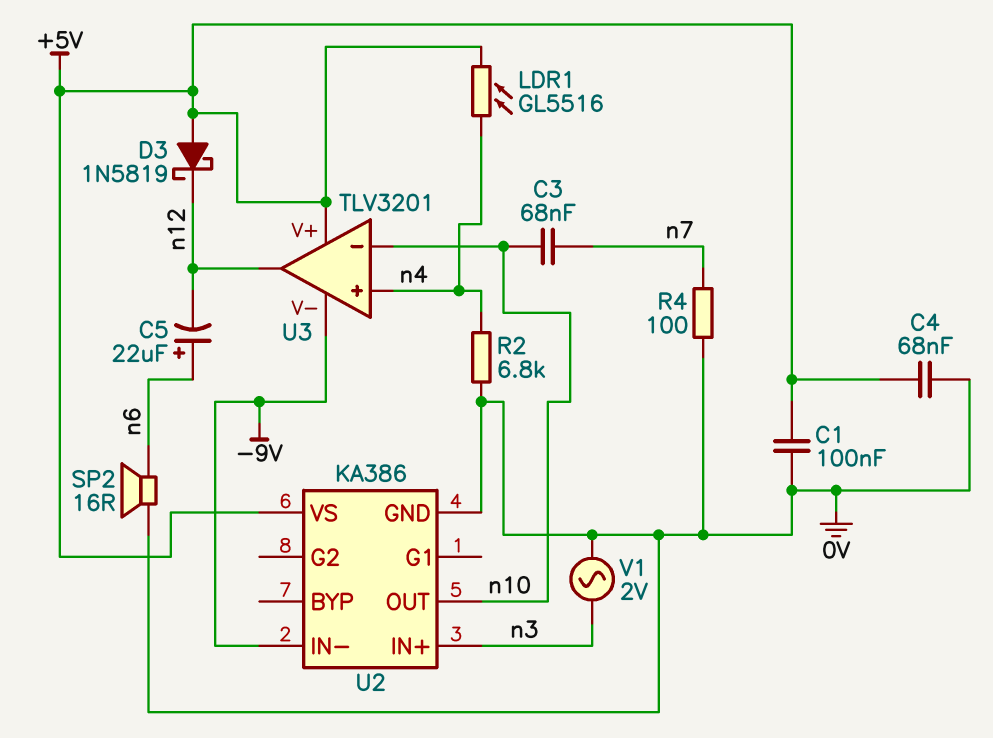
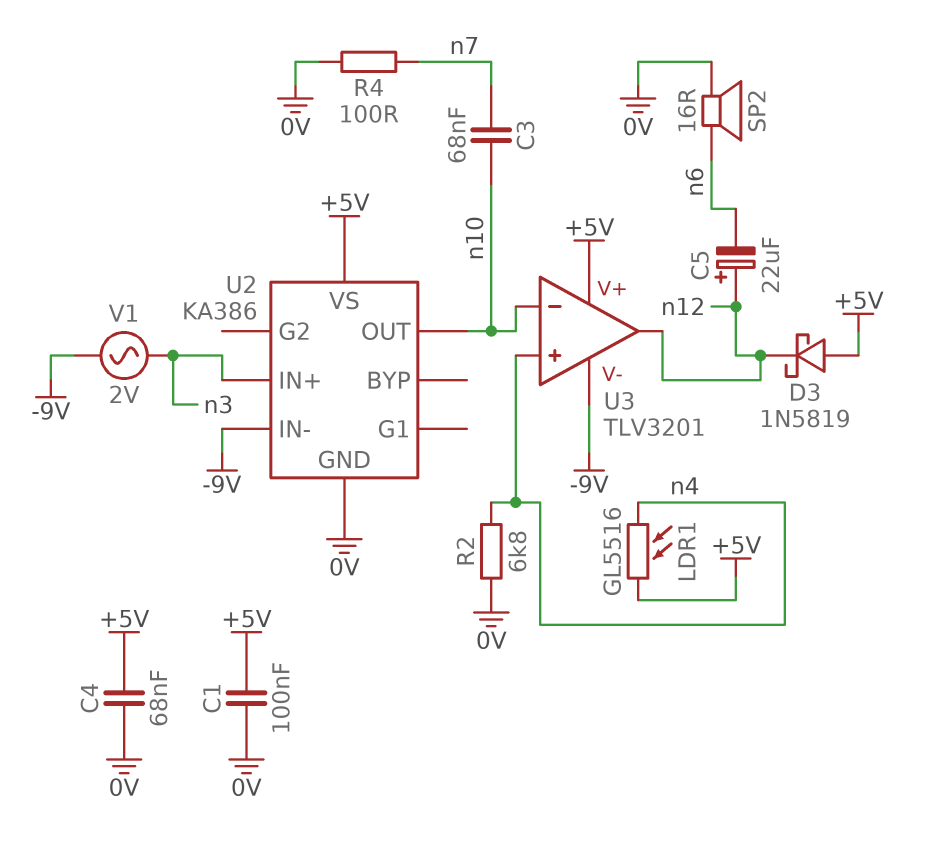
C5: 22uF (plus n6, minus n12) -> 22uF (plus n12, minus n6)
V1: AC 2V (0V, n3) -> AC 2V (-9V, n3)

